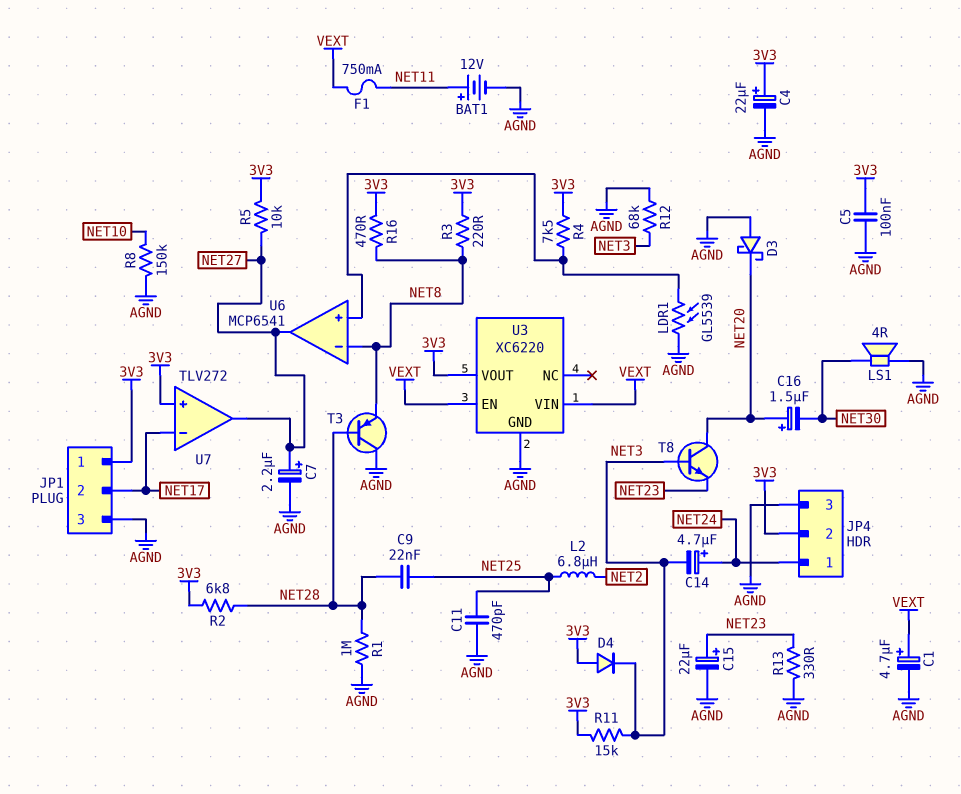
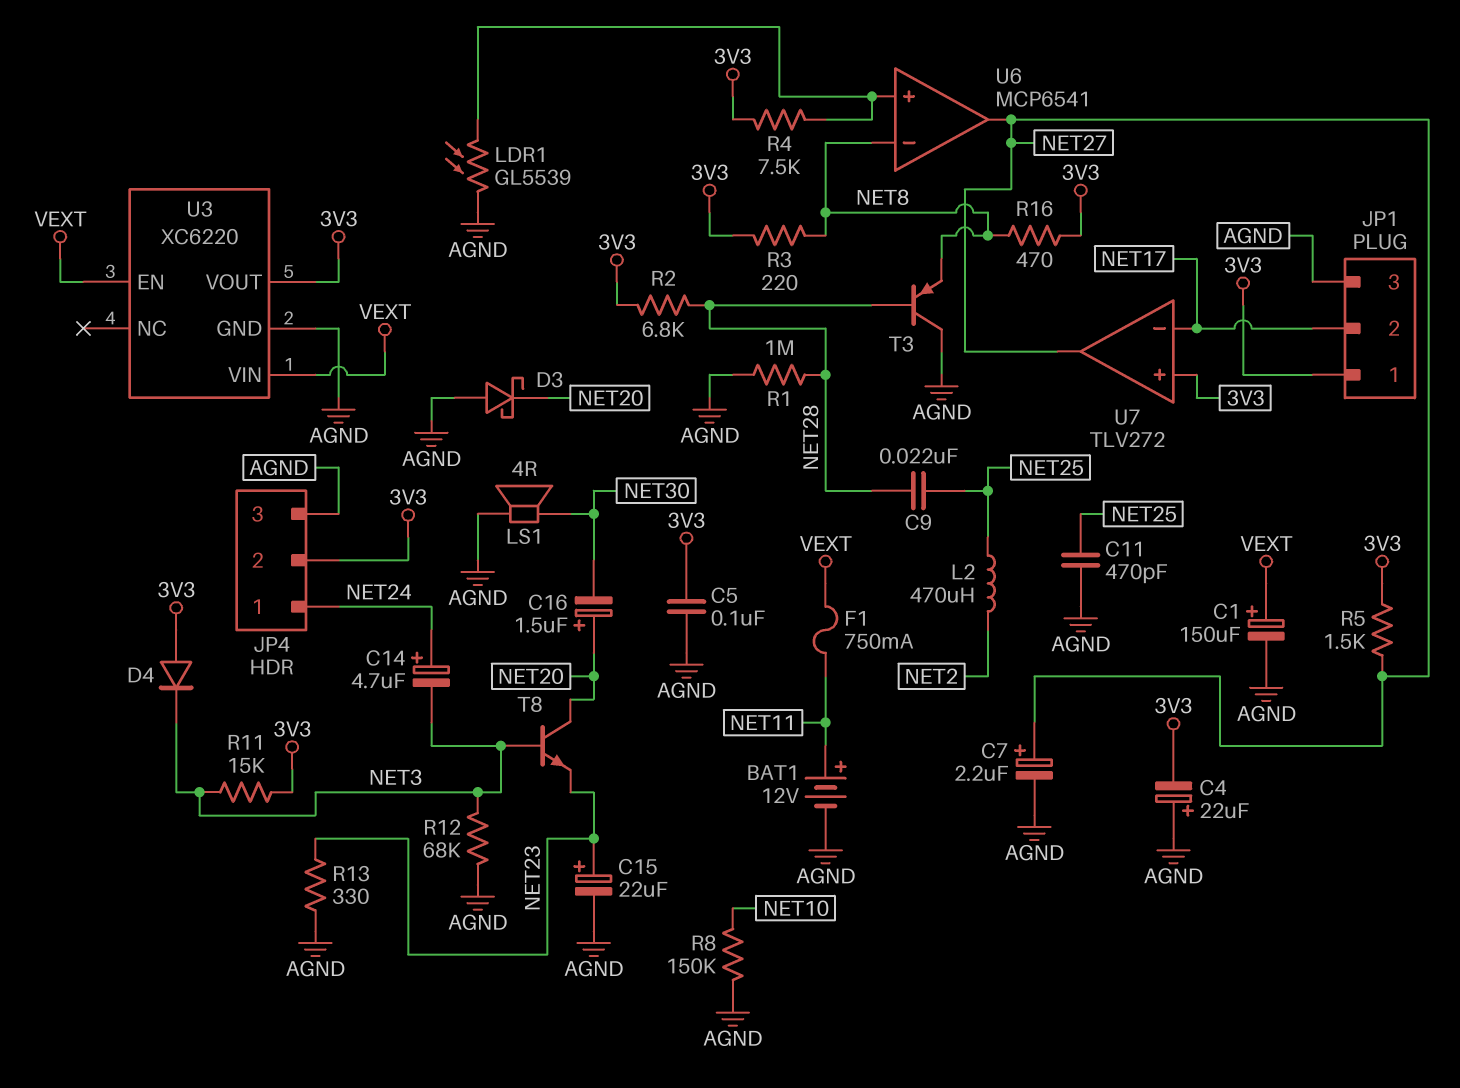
C1: 4.7uF (plus VEXT, minus AGND) -> 150uF (plus VEXT, minus AGND)
C4: 22uF (plus 3V3, minus AGND) -> 22uF (plus AGND, minus 3V3)
L2: 6.8uH (NET2, NET25) -> 470uH (NET2, NET25)
R5: 10k (3V3, NET27) -> 1.5k (3V3, NET27)

